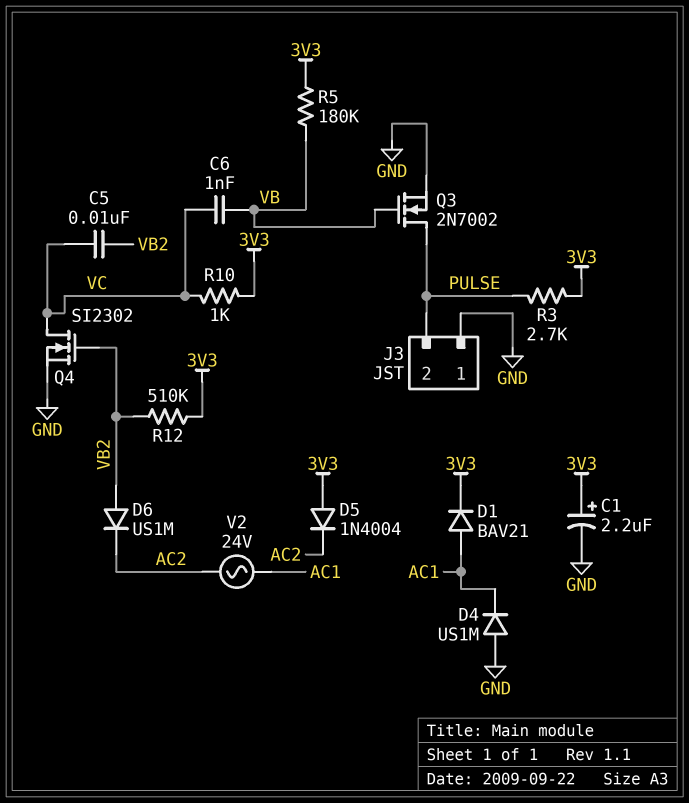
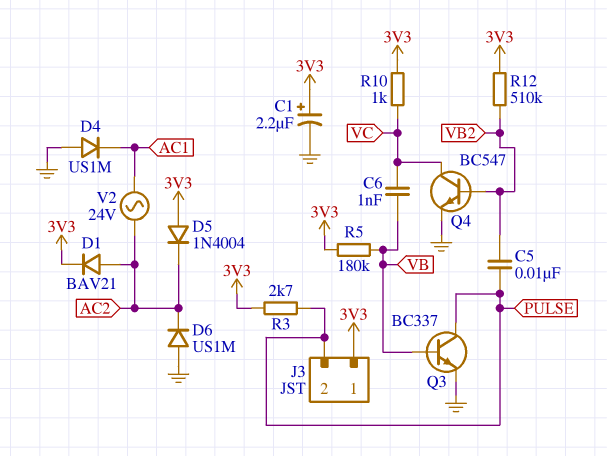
C5: 10nF (VB2, VC) -> 10nF (PULSE, VB2)
D1: diode BAV21 (A AC1, K 3V3) -> diode BAV21 (A AC2, K 3V3)
D6: diode US1M (A VB2, K AC2) -> diode US1M (A GND, K AC2)
J3 pin 1: GND -> 3V3
Q3: NMOS 2N7002 (G VB, D PULSE, S GND) -> NPN BC337 (B VB, C PULSE, E GND)
Q4: NMOS SI2302 (G VB2, D VC, S GND) -> NPN BC547 (B VB2, C VC, E GND)

